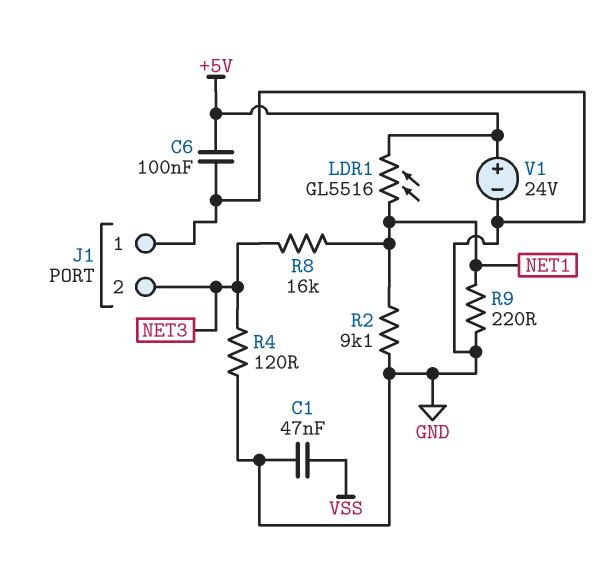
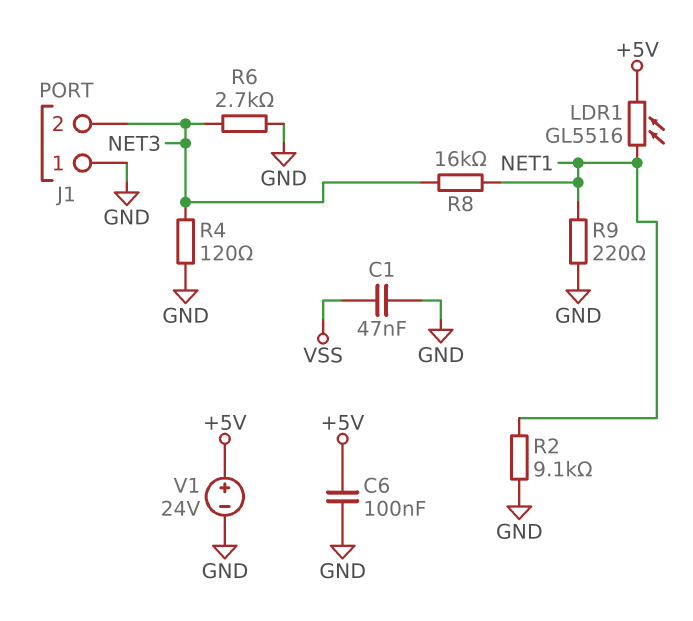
R6: none -> 2.7k (GND, NET3)

